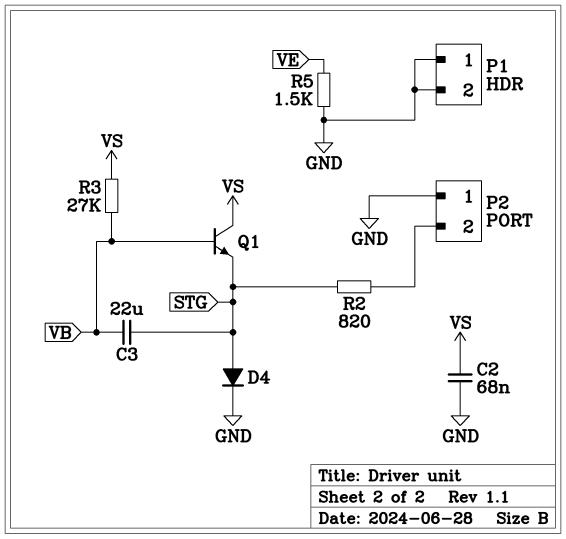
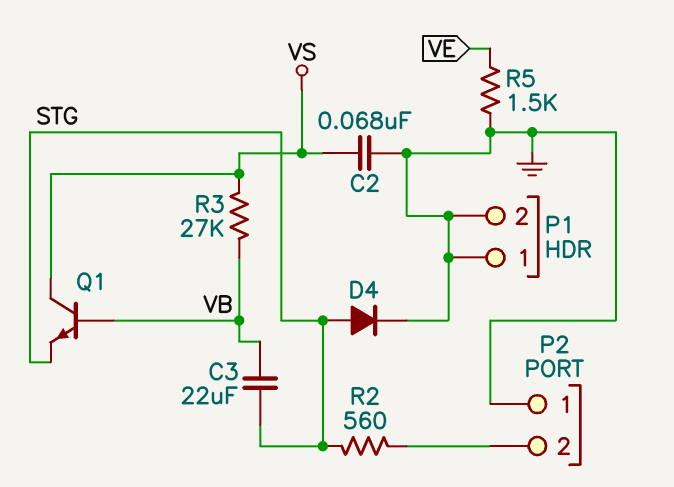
R2: 820 (P2/2, STG) -> 560 (P2/2, STG)

